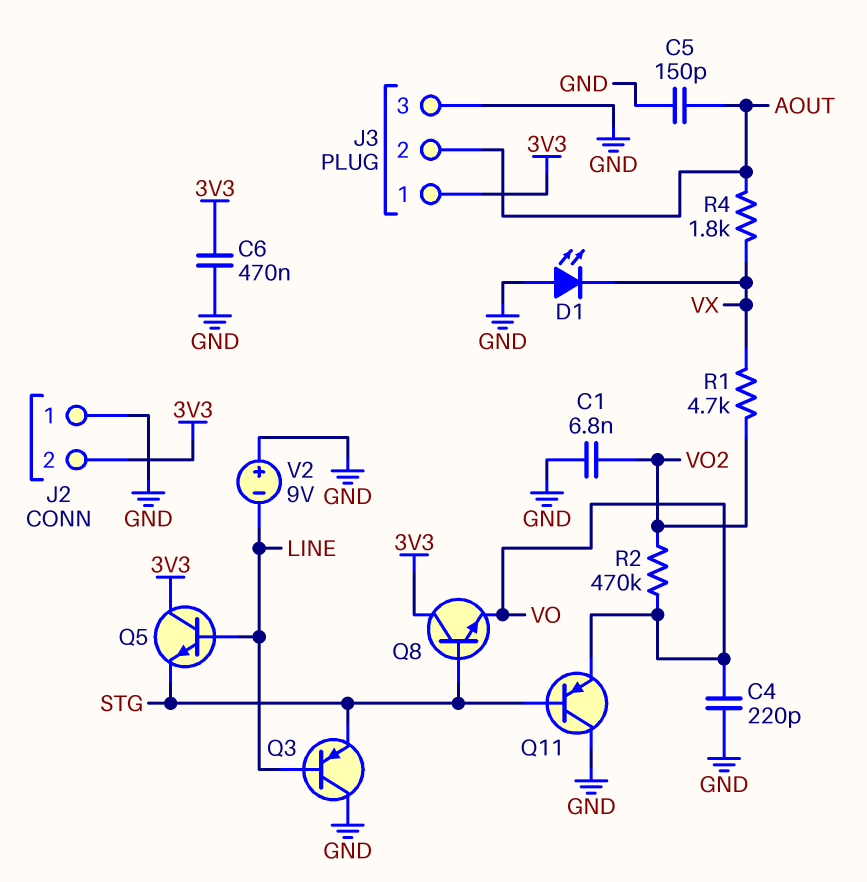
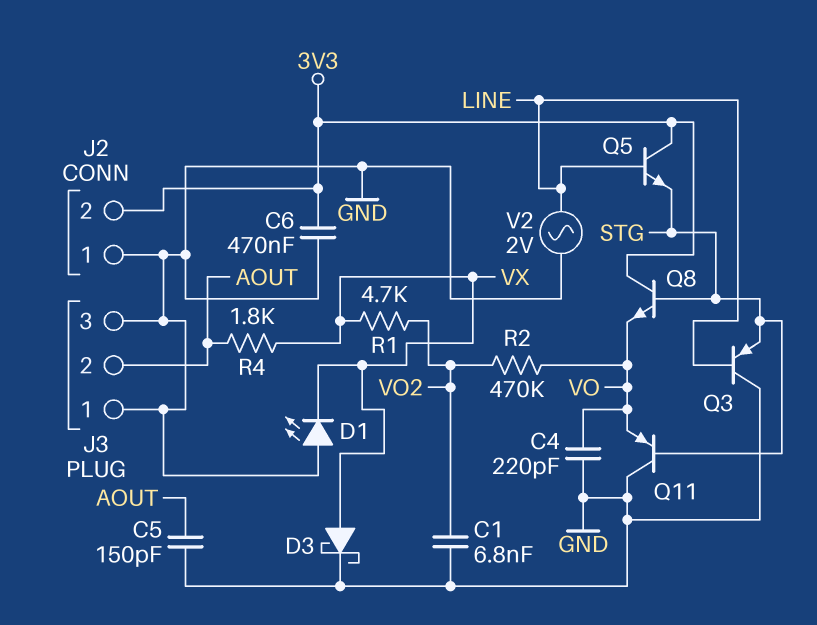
D3: none -> schottky (A VX, K GND)
J3 pin 1: 3V3 -> GND
V2: 9V (plus GND, minus LINE) -> AC 2V (GND, LINE)

